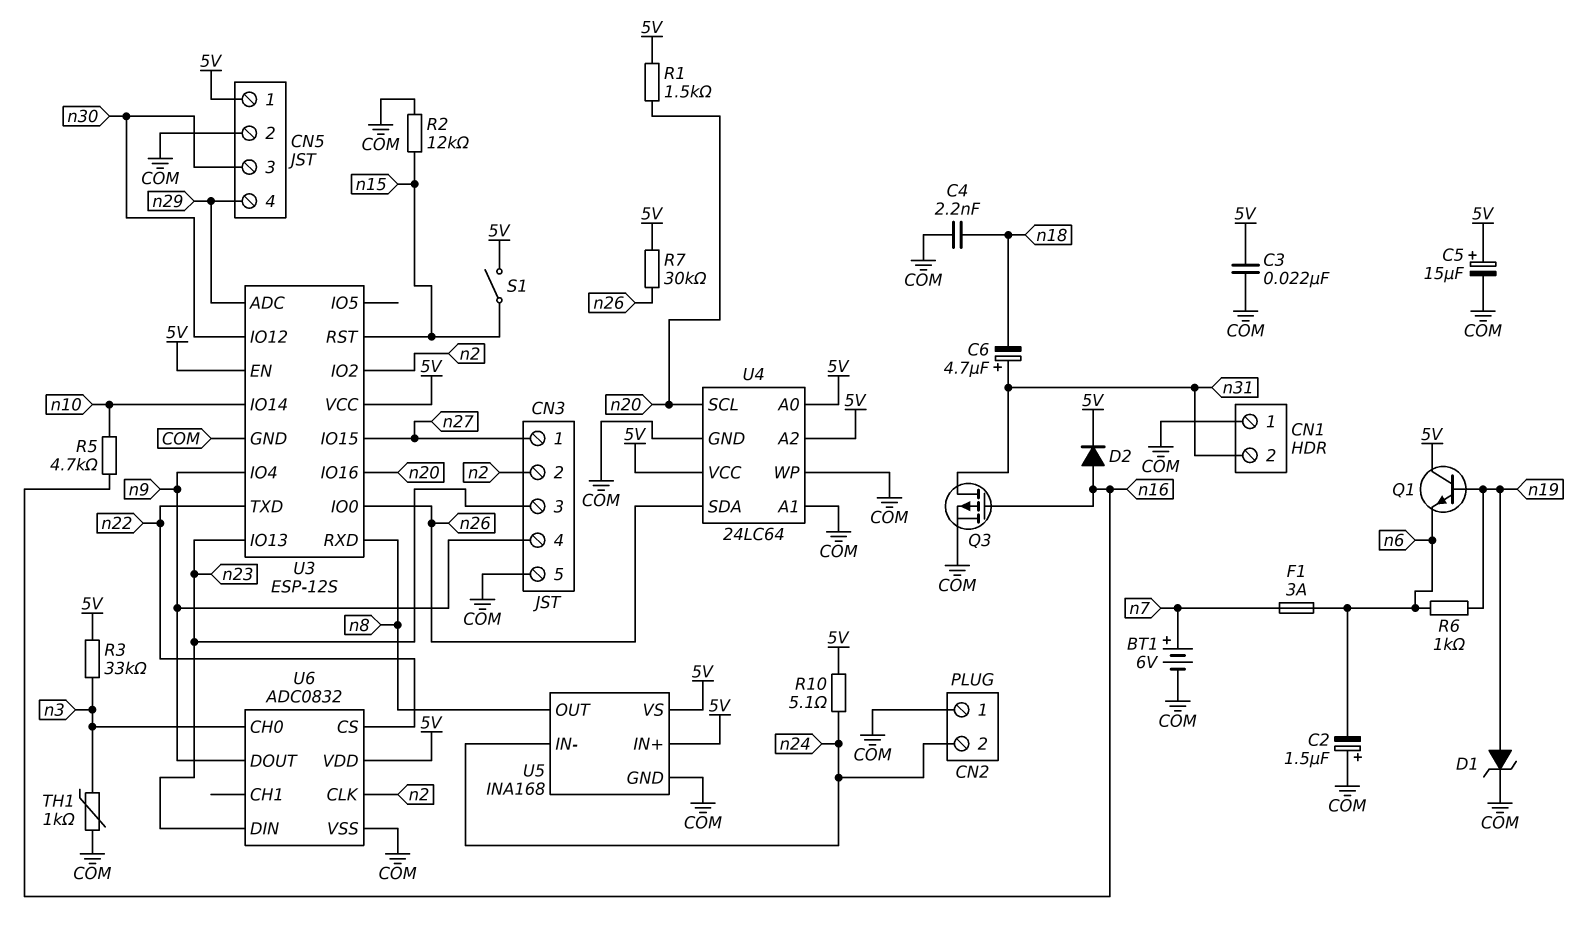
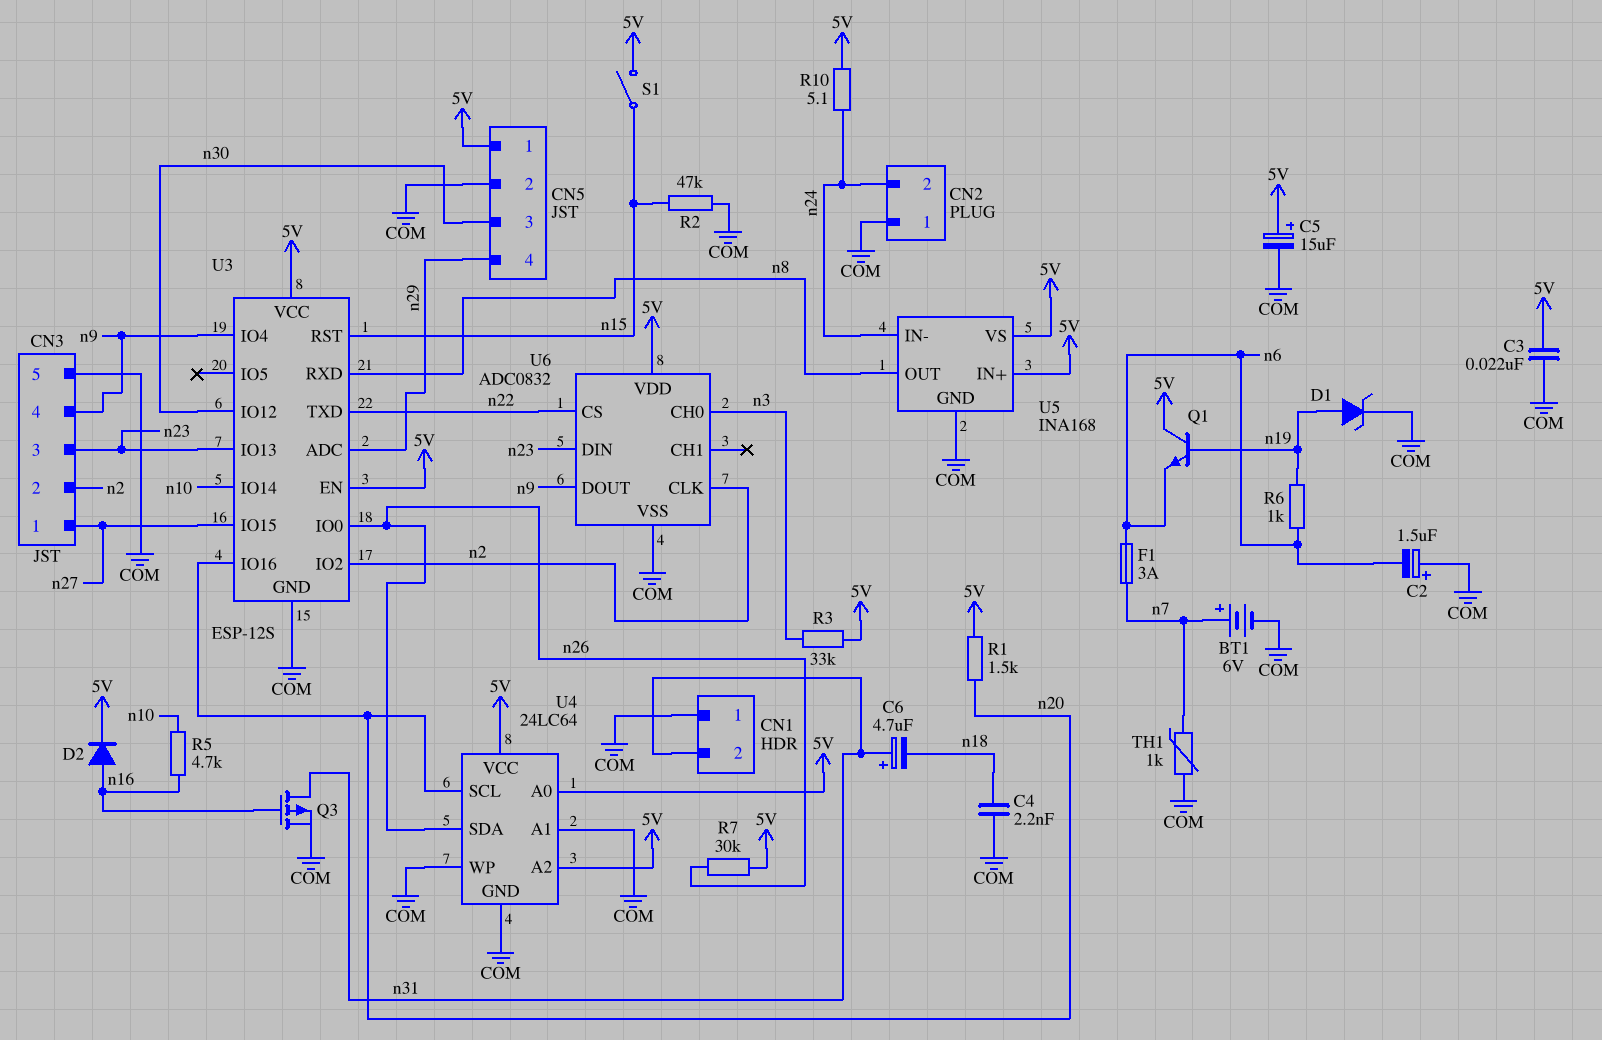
R2: 12k (COM, n15) -> 47k (COM, n15)
TH1: 1k (COM, n3) -> 1k (COM, n7)

